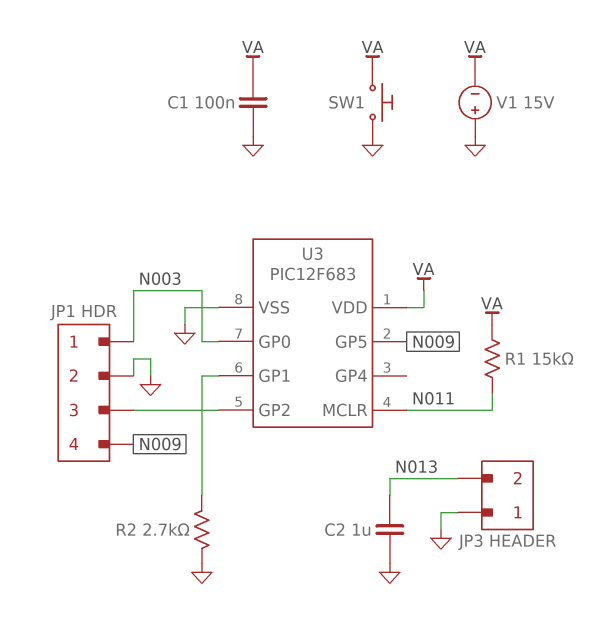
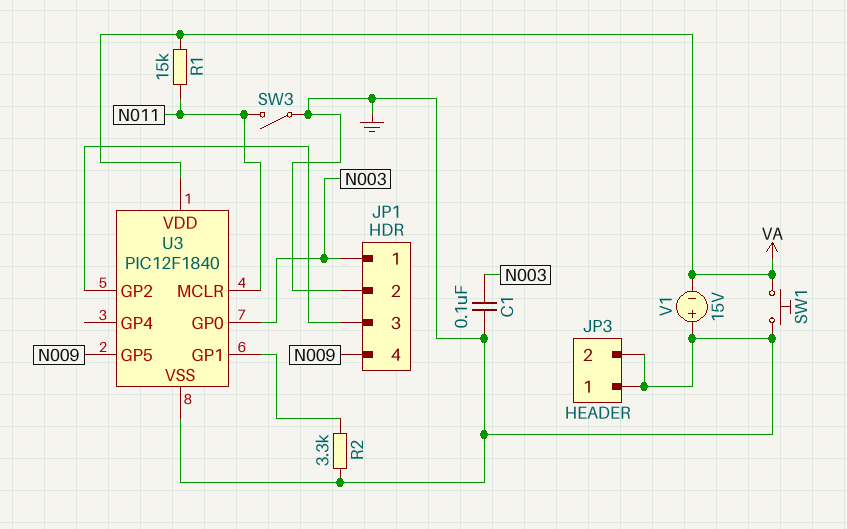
C1: 100nF (GND, VA) -> 100nF (GND, N003)
C2: 1uF (GND, N013) -> none
JP3 pin 2: N013 -> GND
R2: 2.7k (GND, U3/GP1) -> 3.3k (GND, U3/GP1)
SW3: none -> switch (GND, N011)
U3: PIC12F683 -> PIC12F1840

